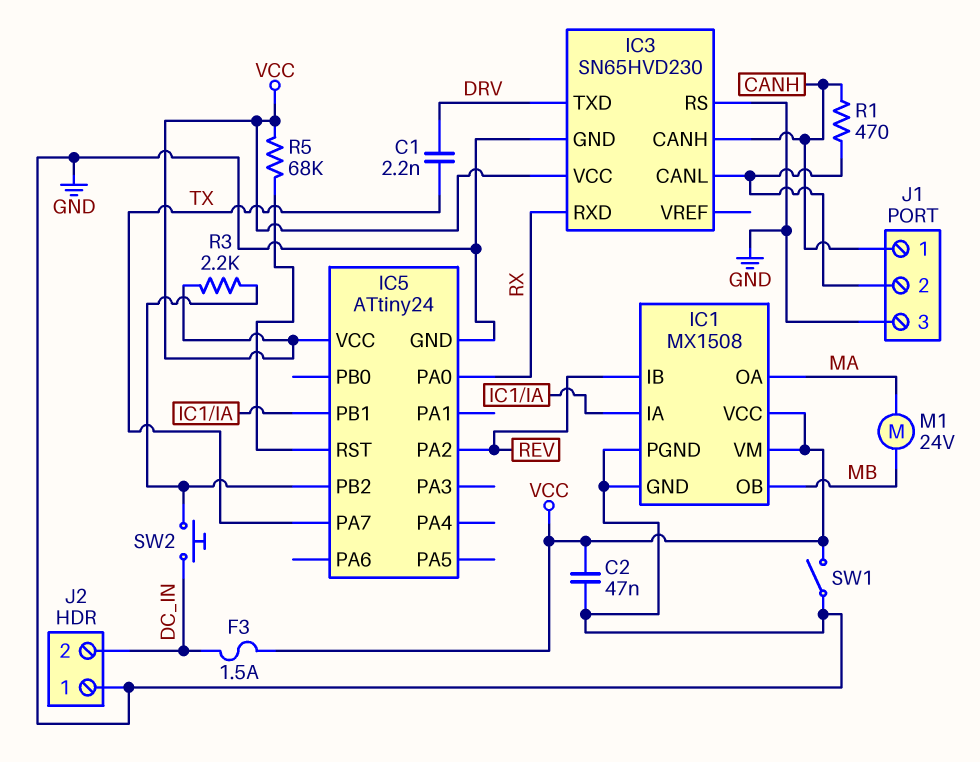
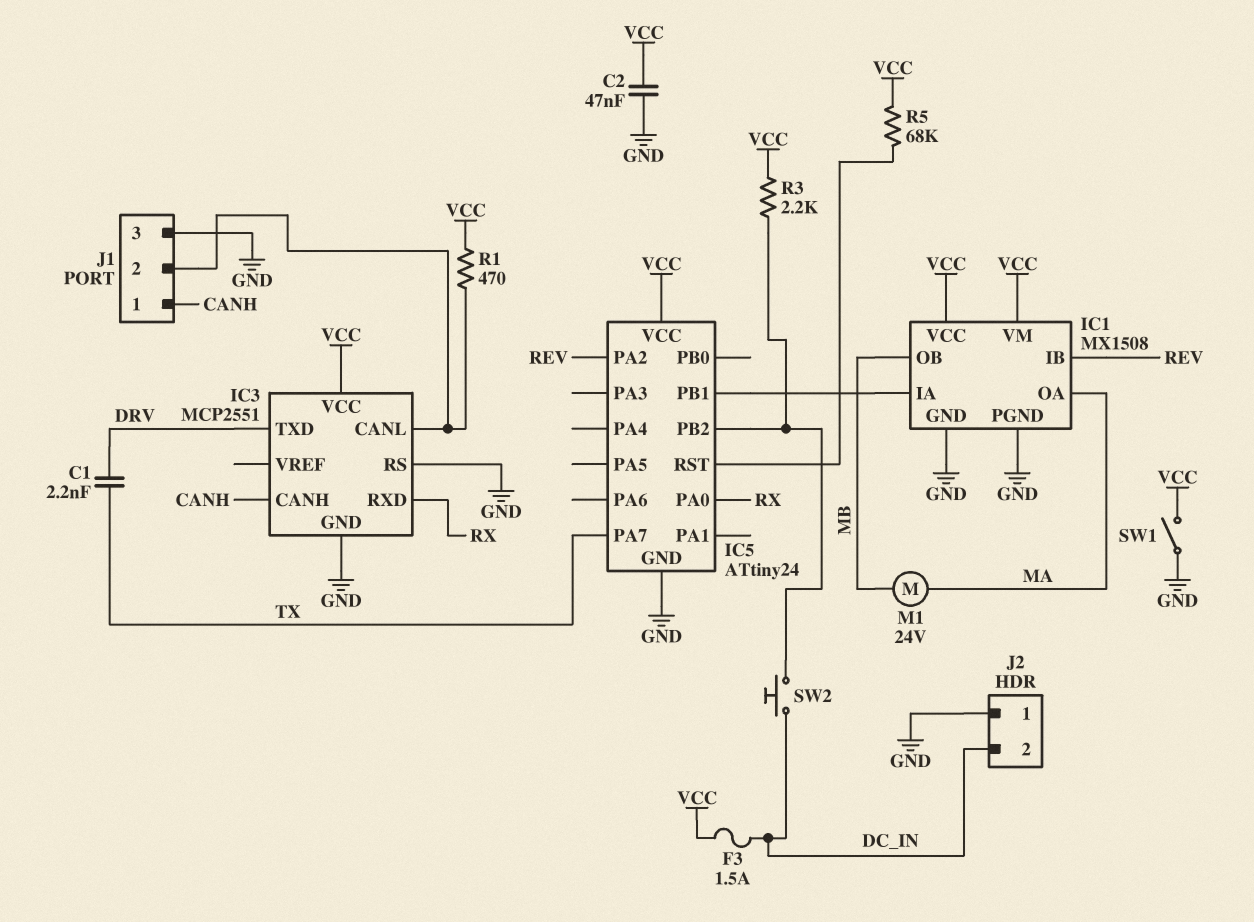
IC3: SN65HVD230 -> MCP2551
R1: 470 (CANH, IC3/CANL) -> 470 (IC3/CANL, VCC)

